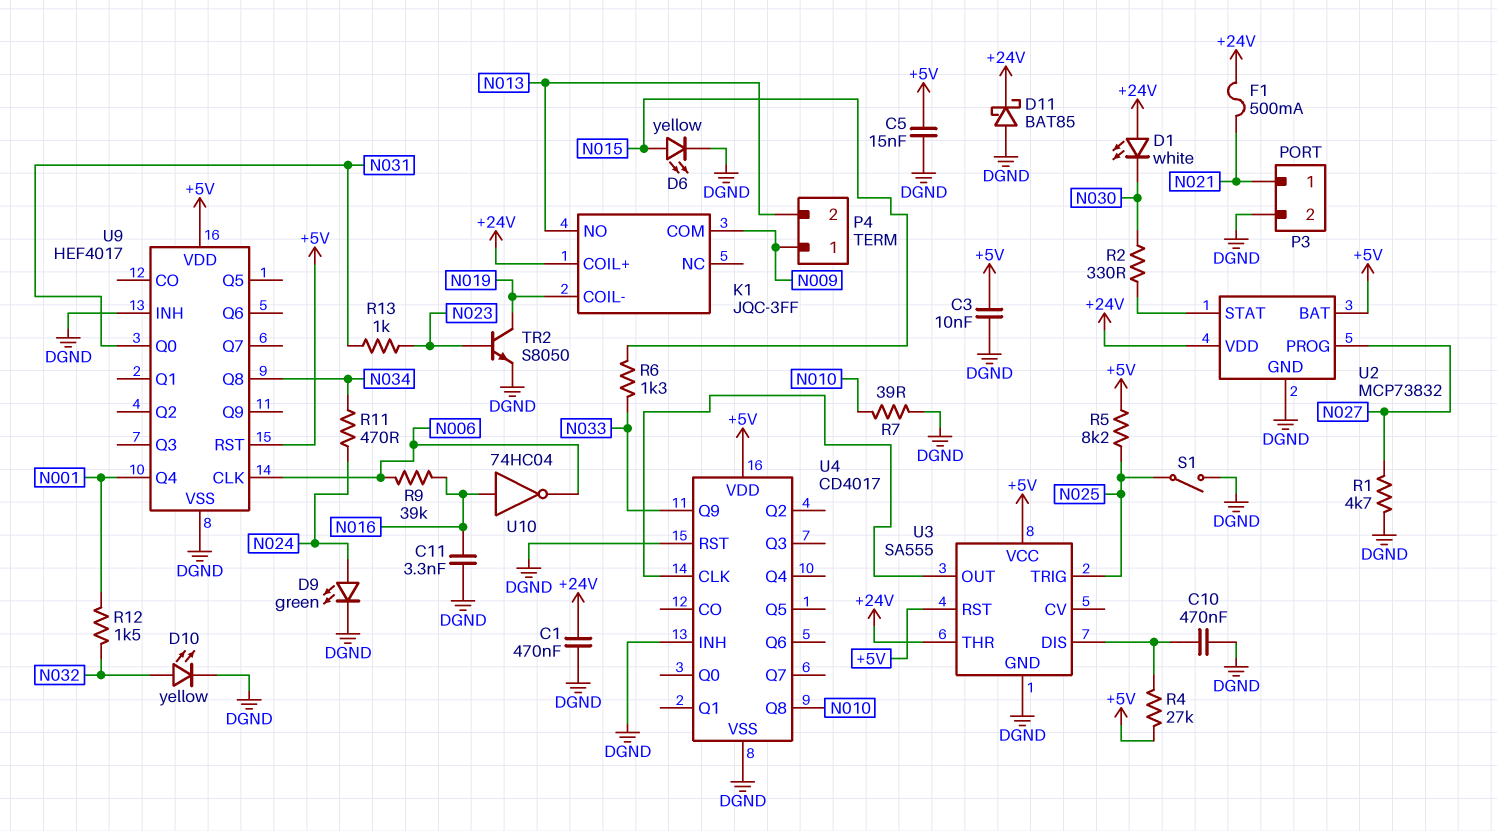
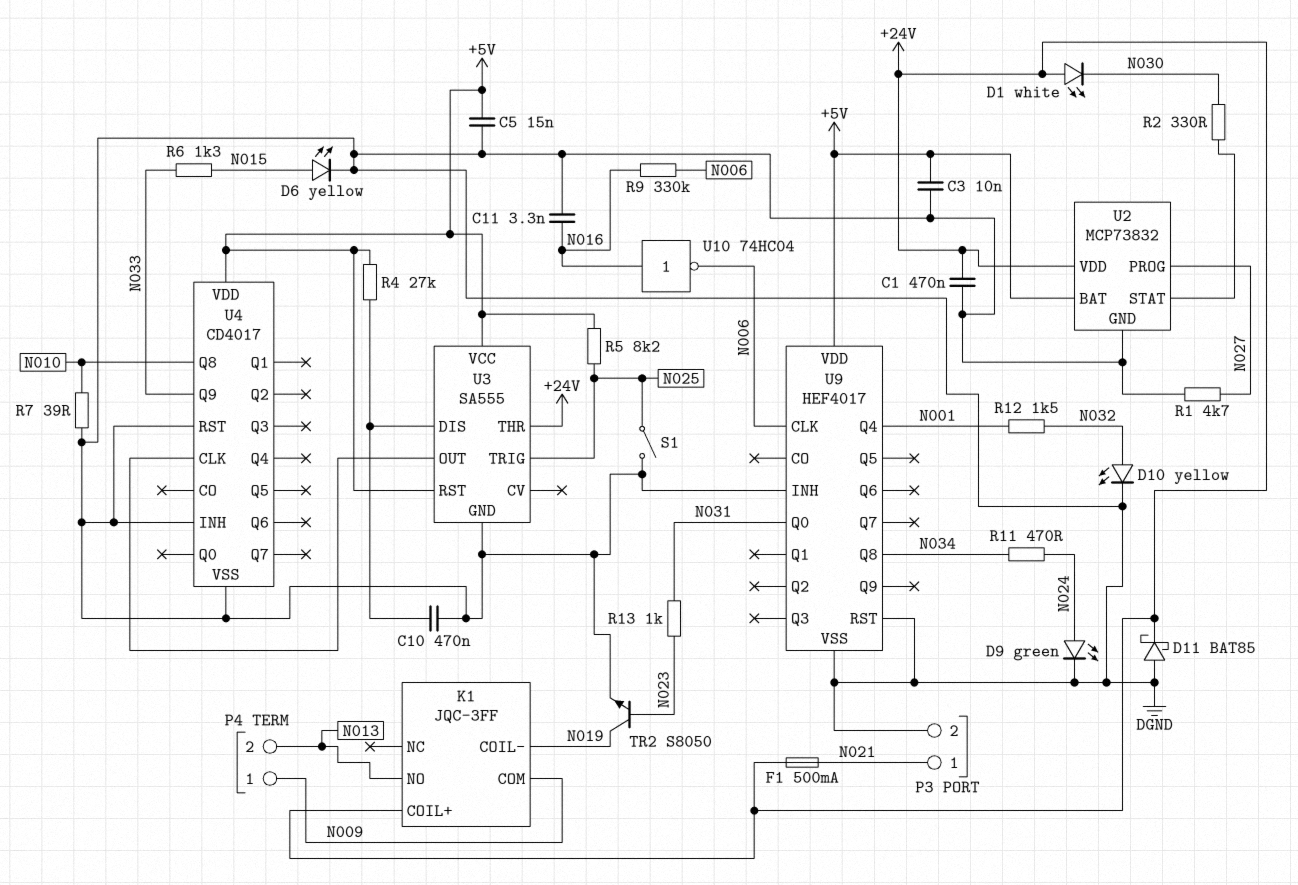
R9: 39k (N006, N016) -> 330k (N006, N016)
U9 pin RST: +5V -> DGND

